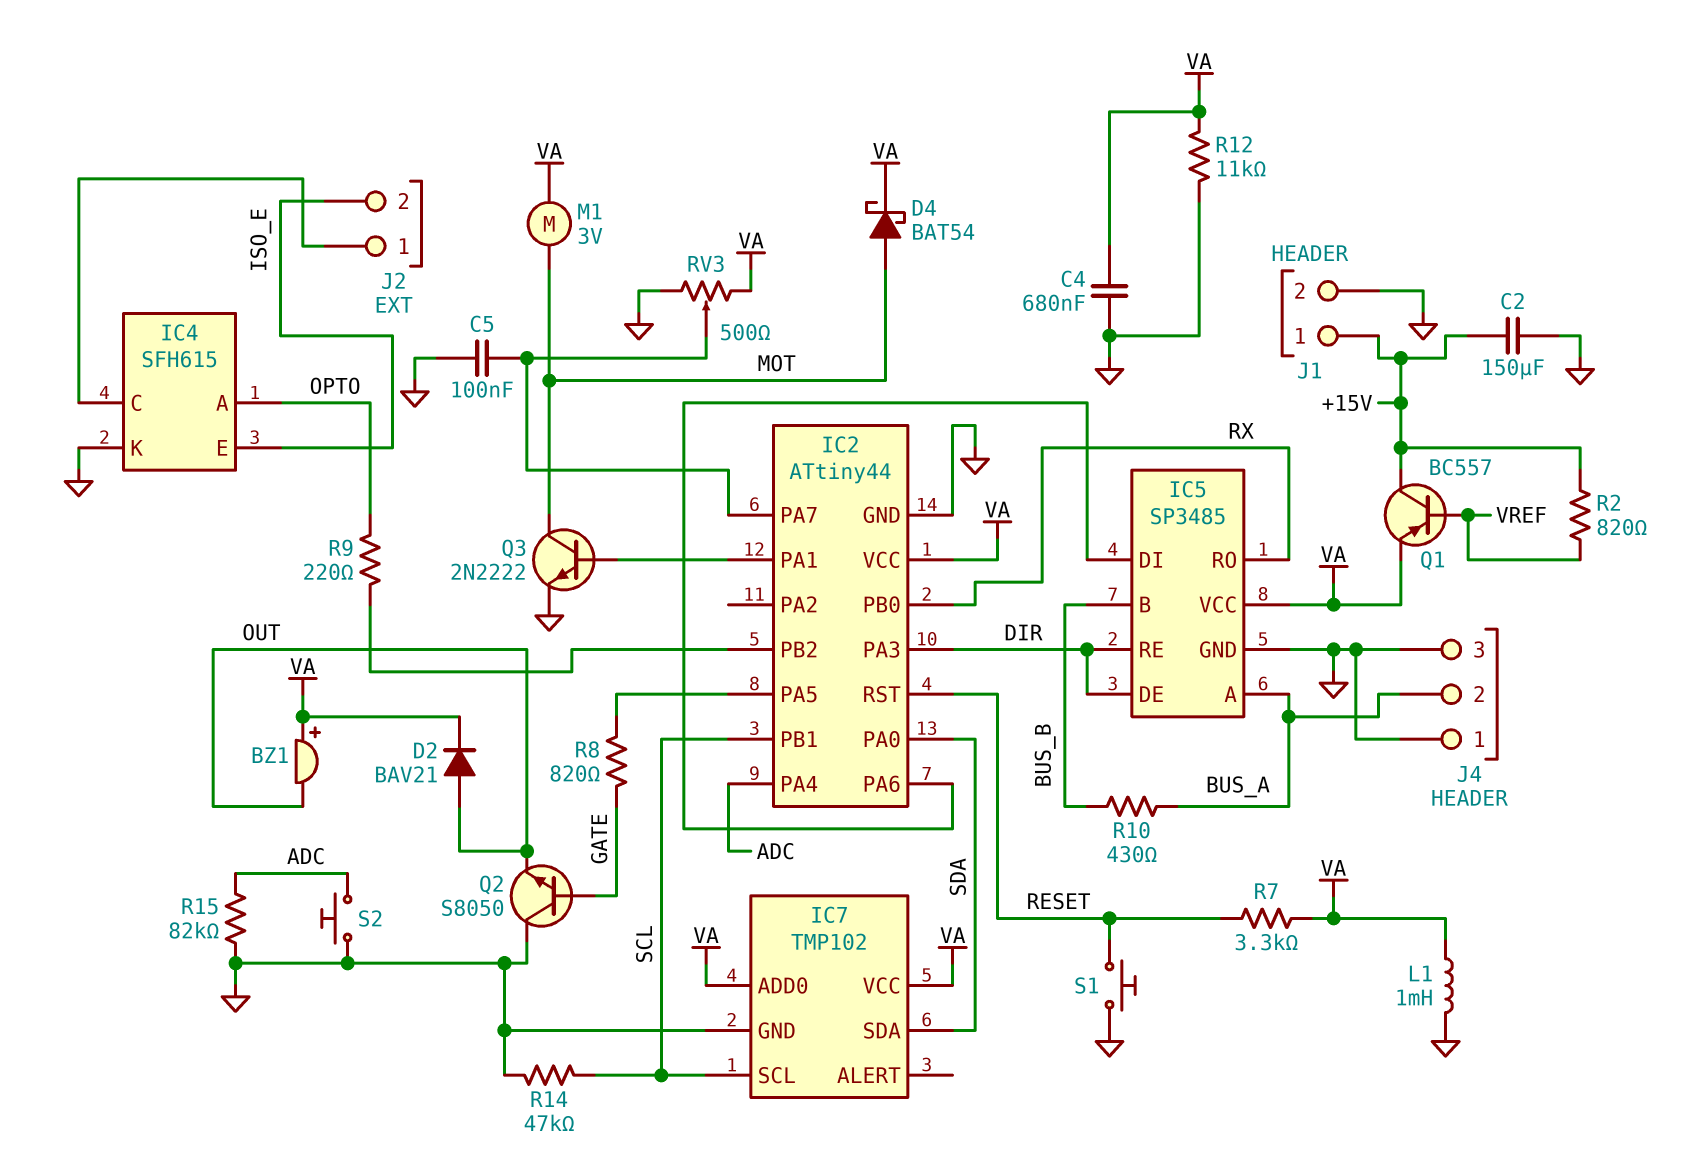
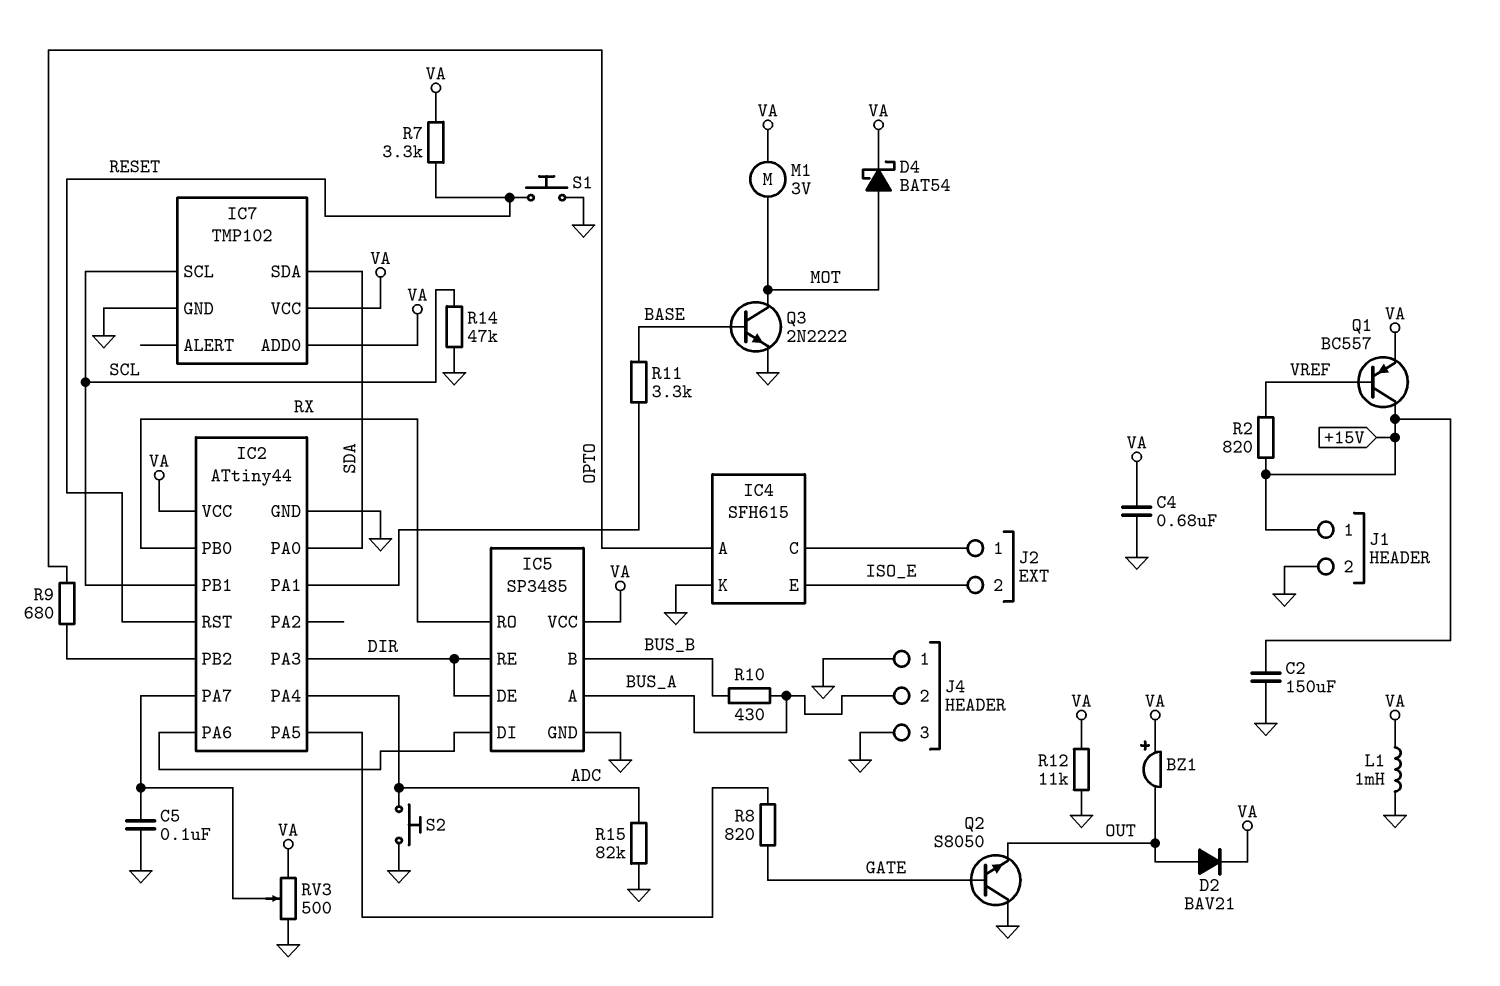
Q3: NPN 2N2222 (B IC2/PA1, C MOT, E GND) -> NPN 2N2222 (B BASE, C MOT, E GND)
R9: 220 (IC2/PB2, OPTO) -> 680 (IC2/PB2, OPTO)
R11: none -> 3.3k (BASE, IC2/PA1)

